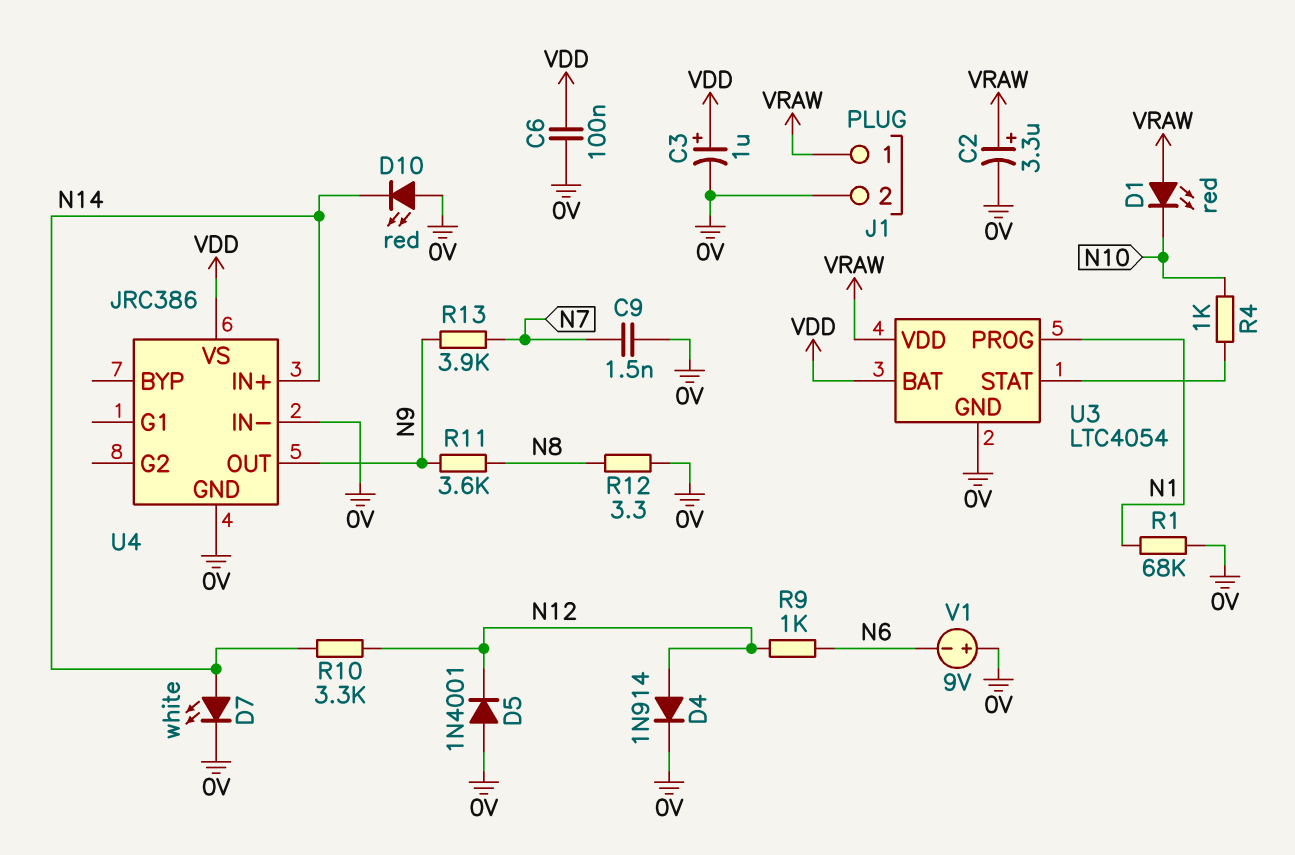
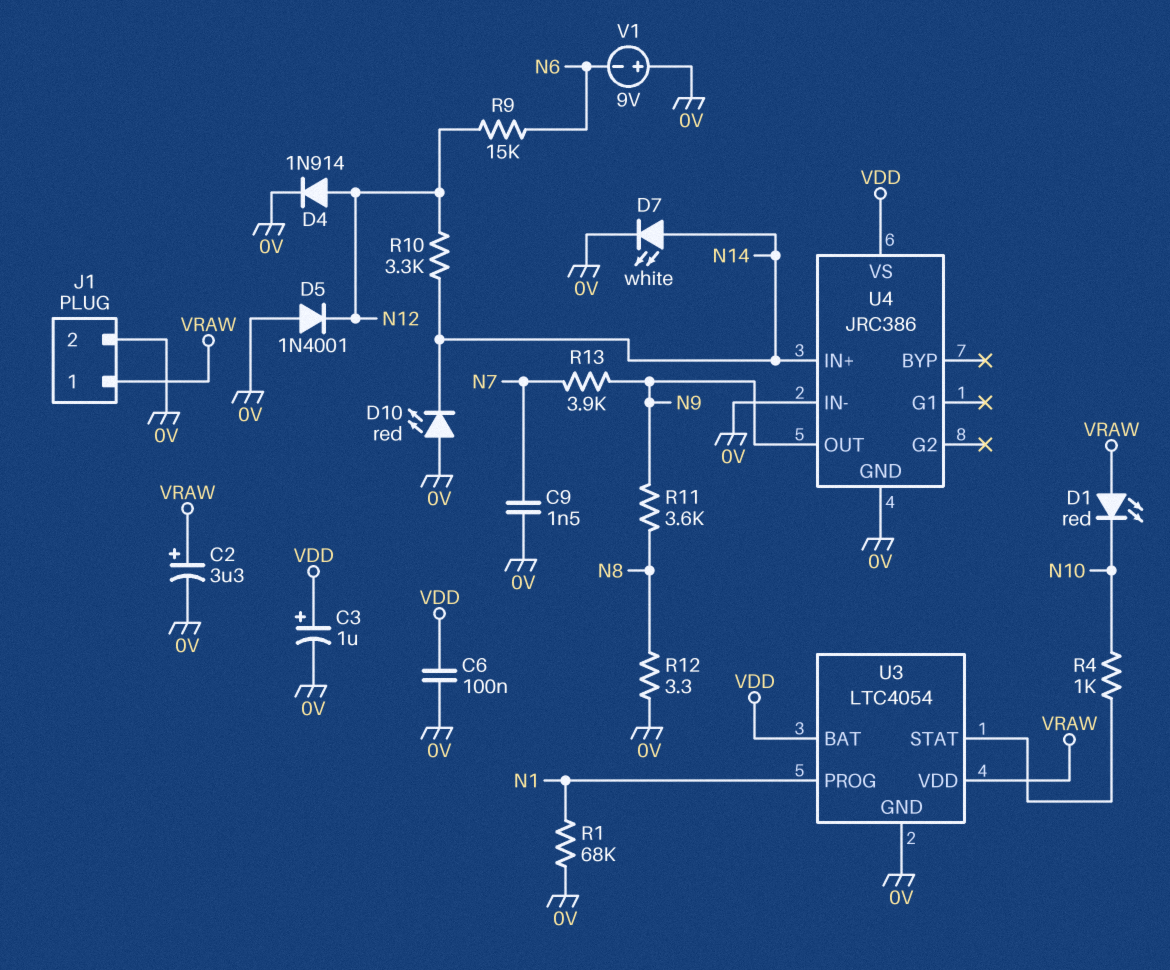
R9: 1k (N6, N12) -> 15k (N6, N12)

